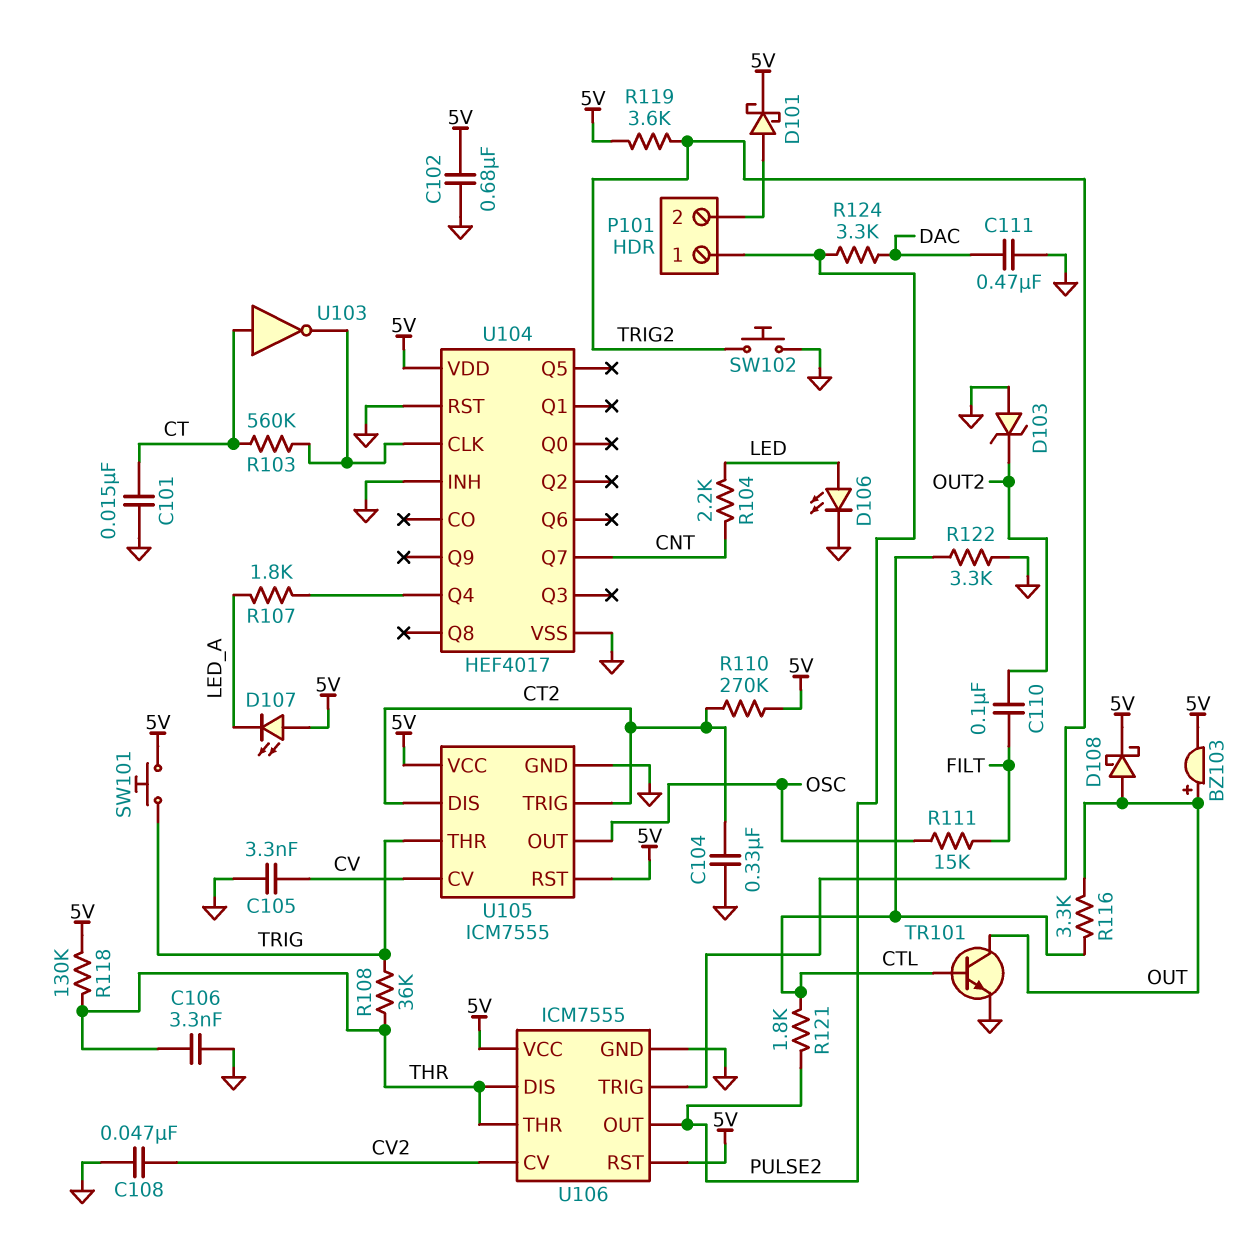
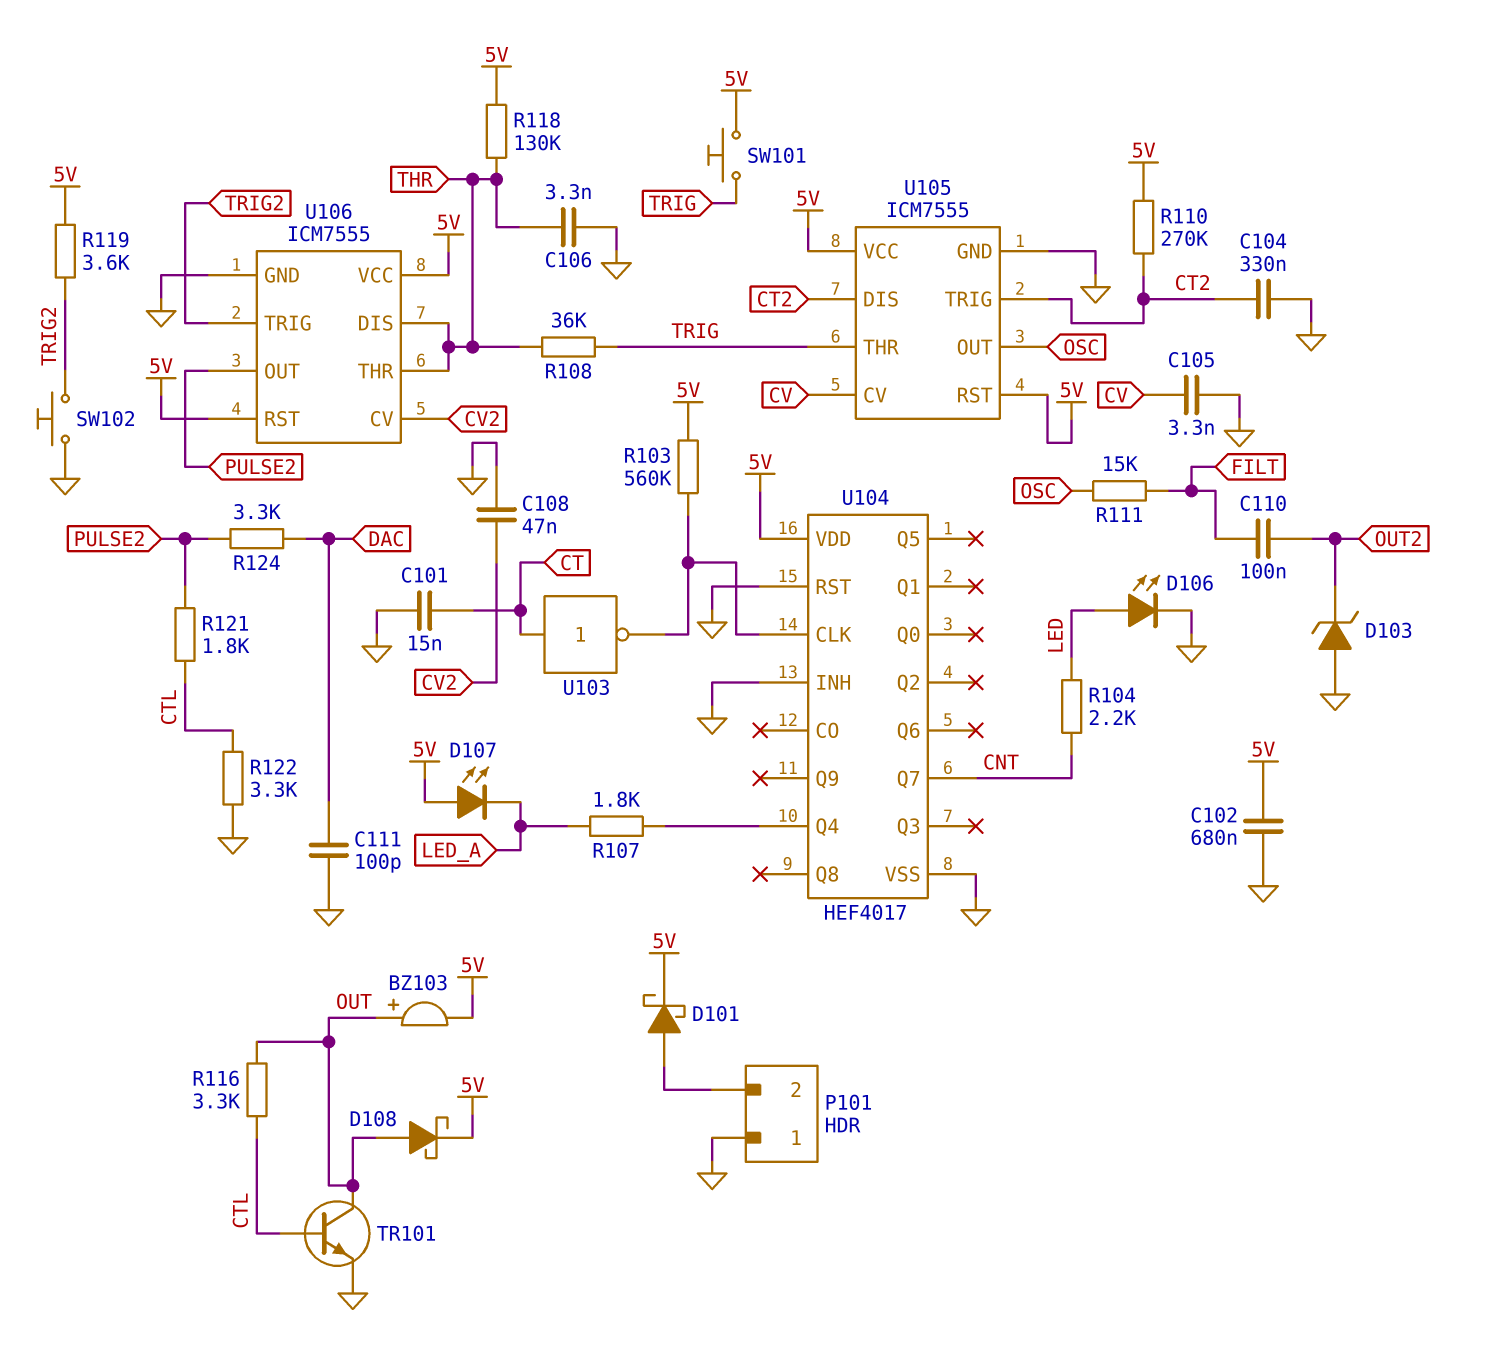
C111: 470nF (DAC, GND) -> 100pF (DAC, GND)
P101 pin 1: PULSE2 -> GND
R103: 560k (CT, U104/CLK) -> 560k (5V, U104/CLK)

